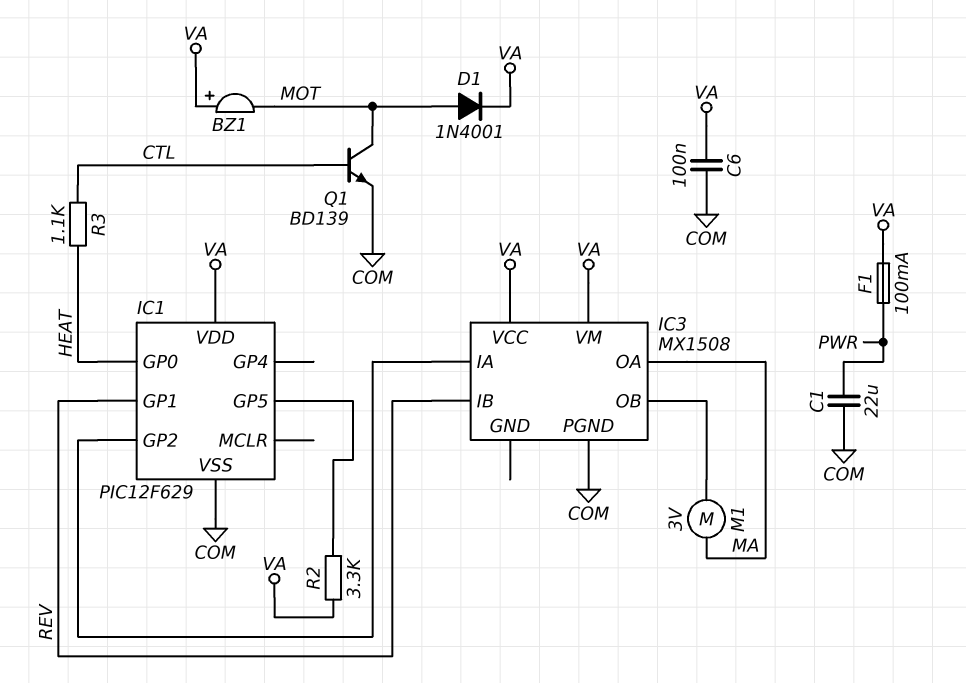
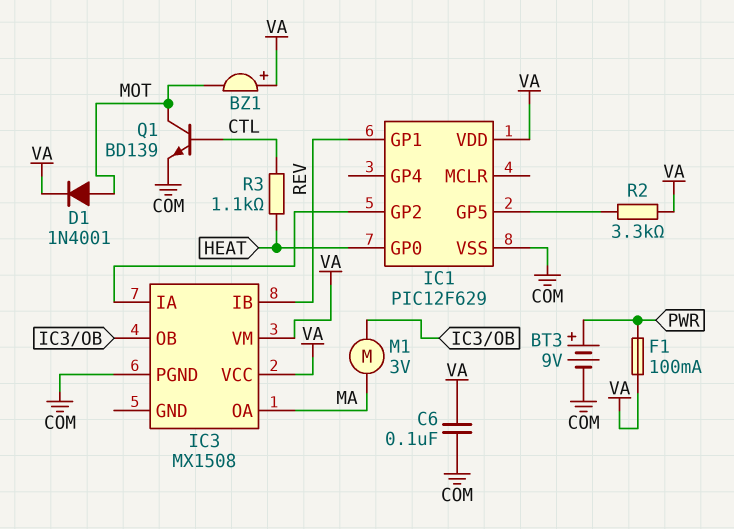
BT3: none -> 9V (plus PWR, minus COM)
C1: 22uF (COM, PWR) -> none

